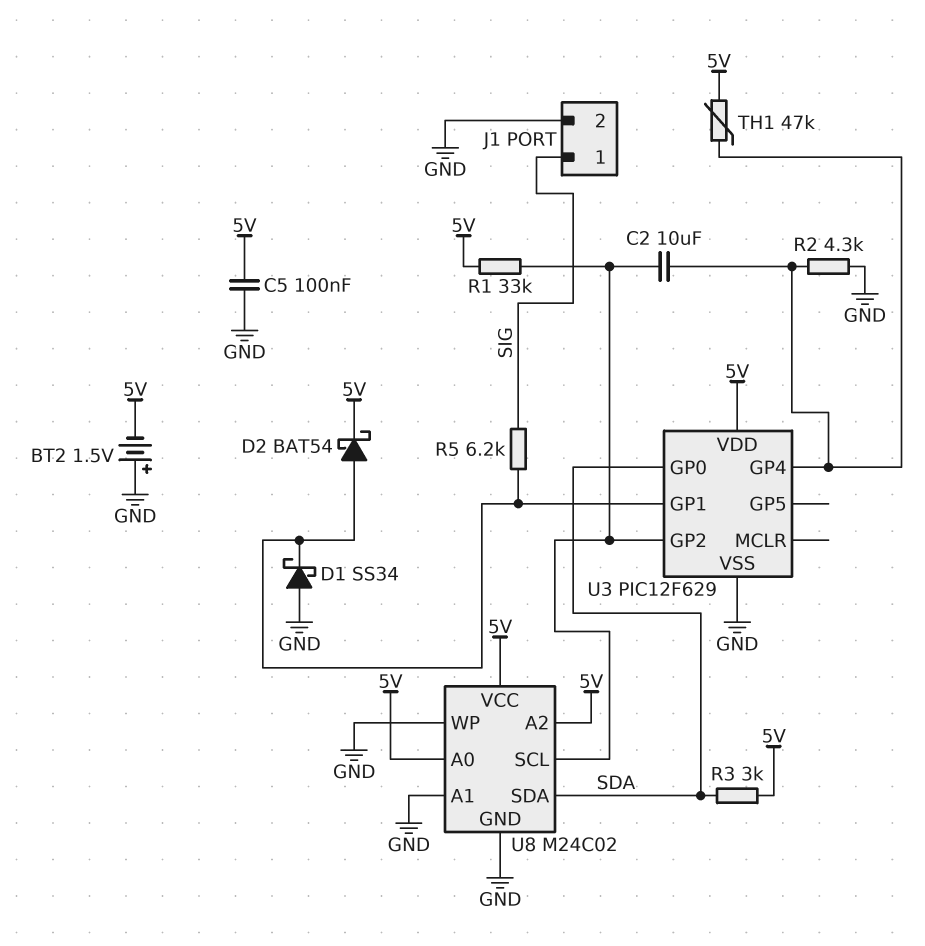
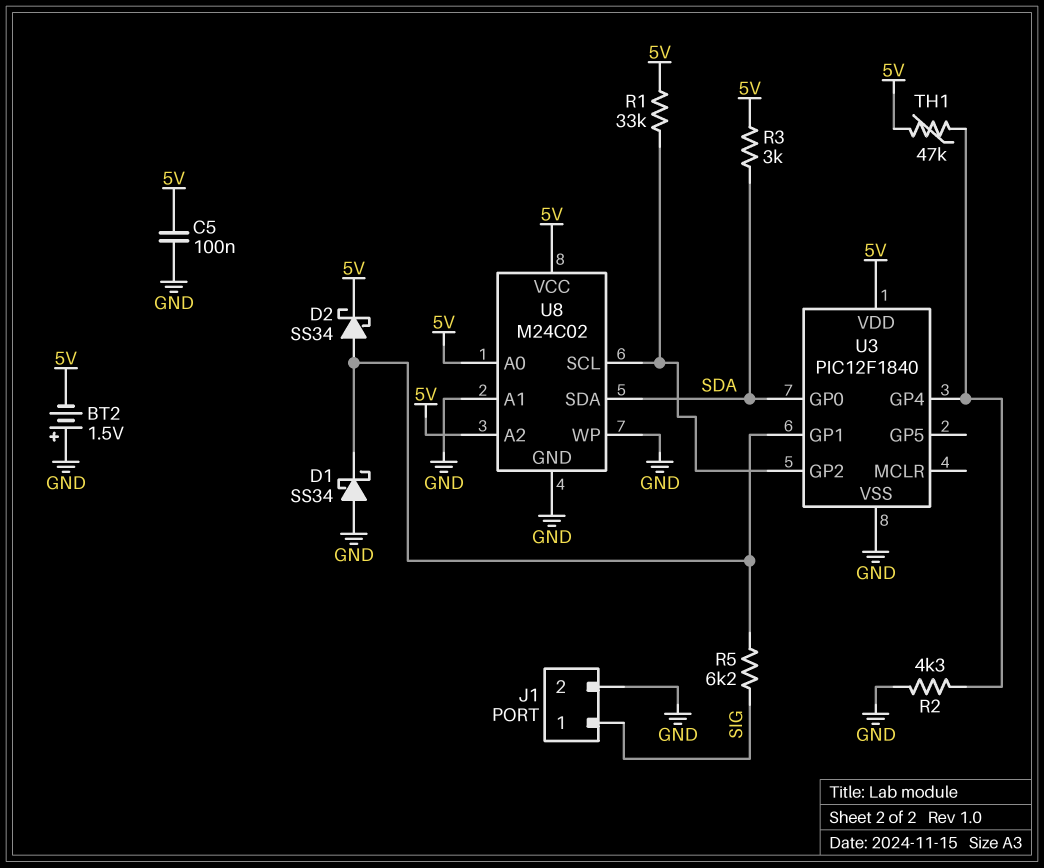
C2: 10uF (U3/GP2, U3/GP4) -> none
D2: schottky BAT54 (A U3/GP1, K 5V) -> schottky SS34 (A U3/GP1, K 5V)
U3: PIC12F629 -> PIC12F1840

